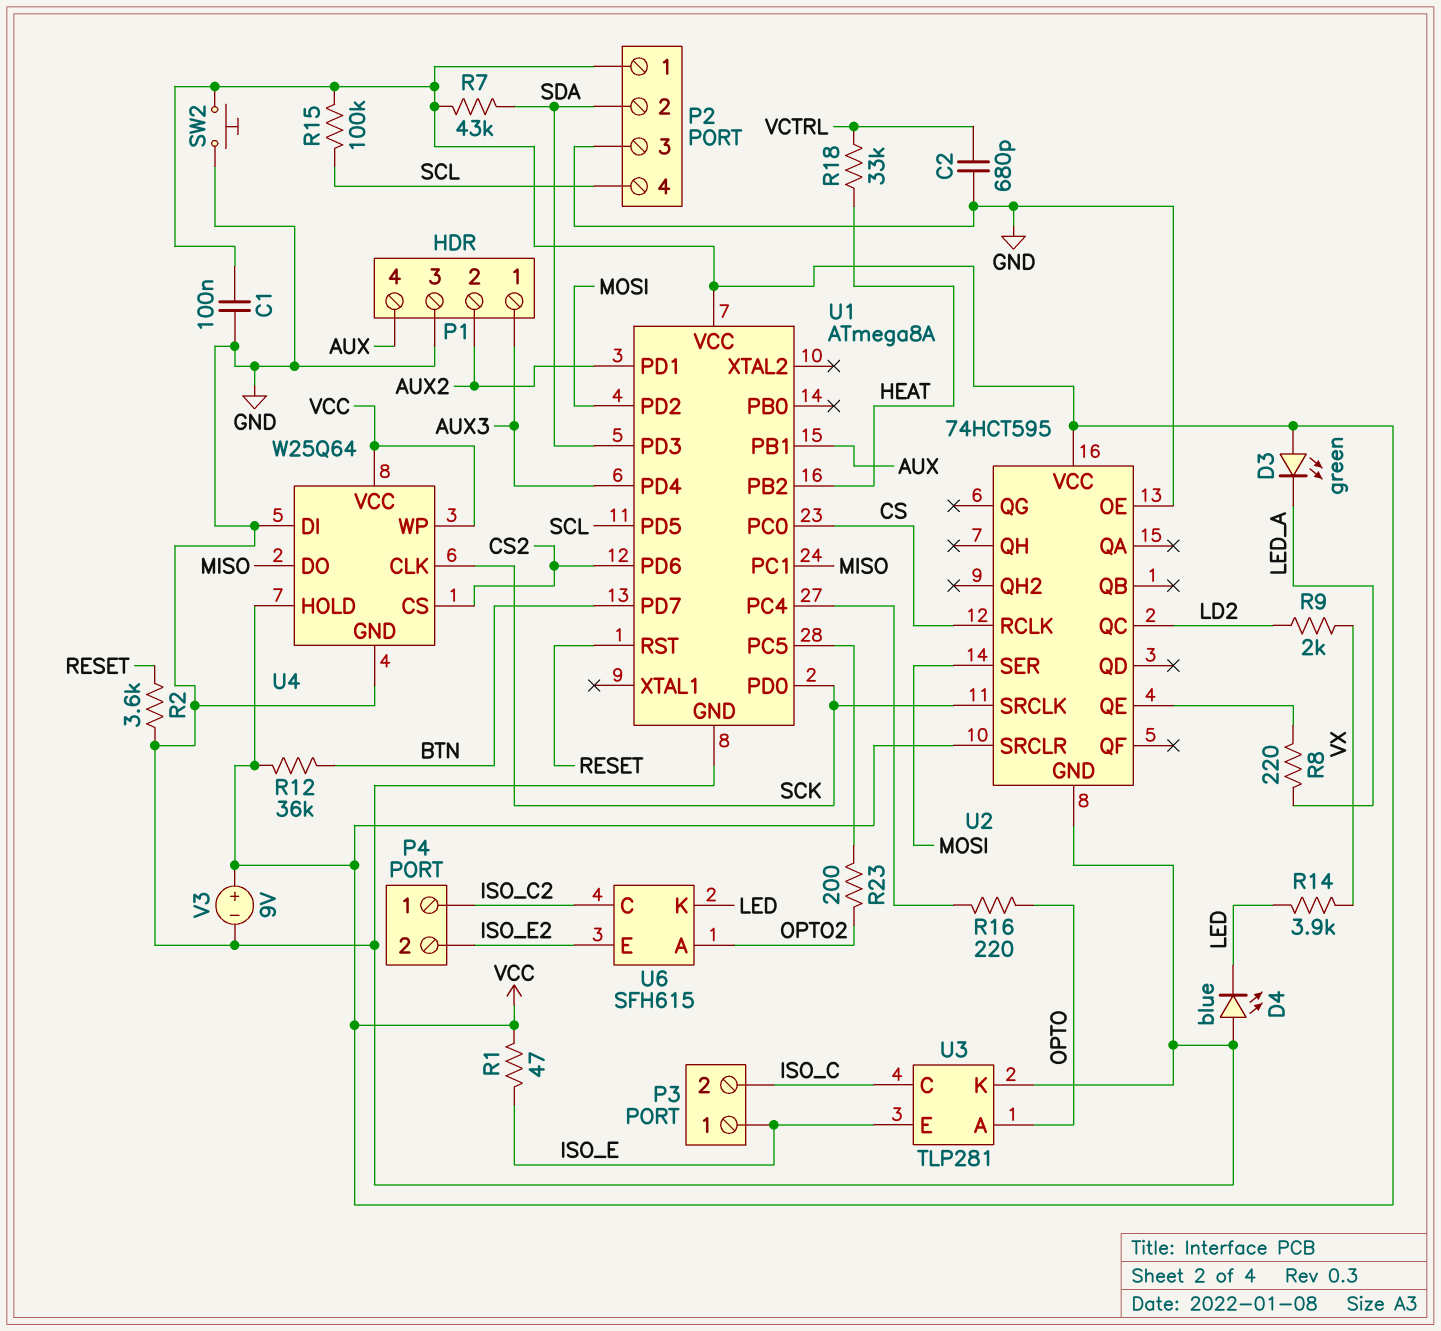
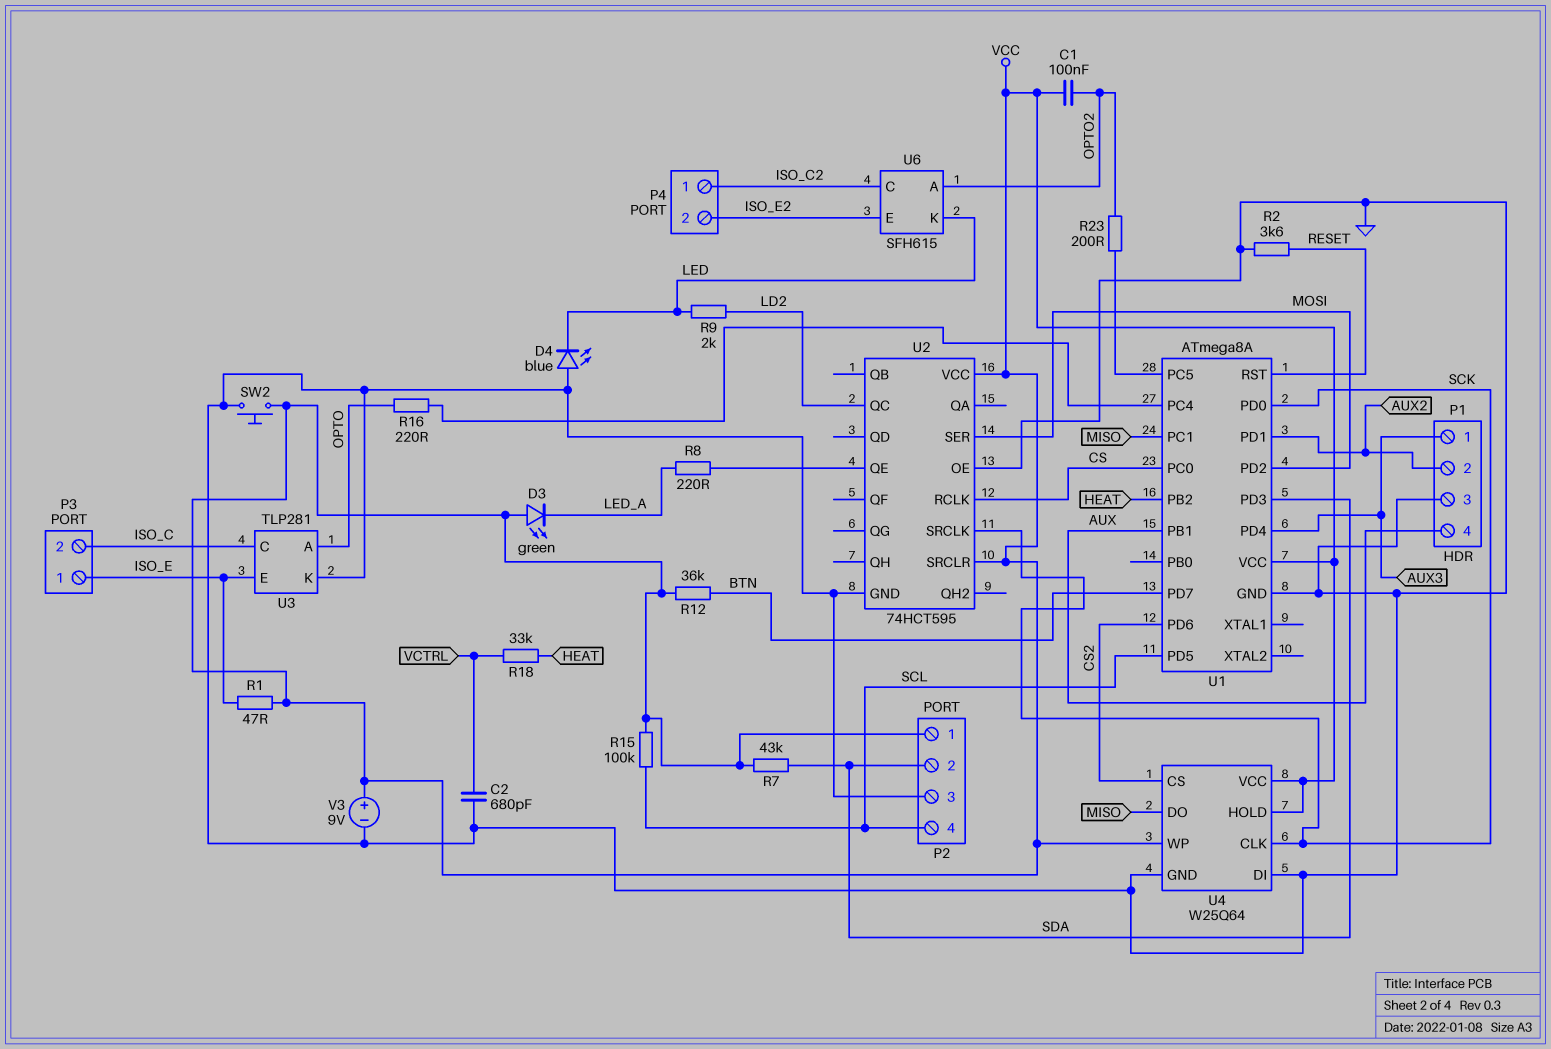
C1: 100nF (GND, VCC) -> 100nF (OPTO2, VCC)
R9: 2k (LD2, VX) -> 2k (LD2, LED)
R14: 3.9k (LED, VX) -> none

